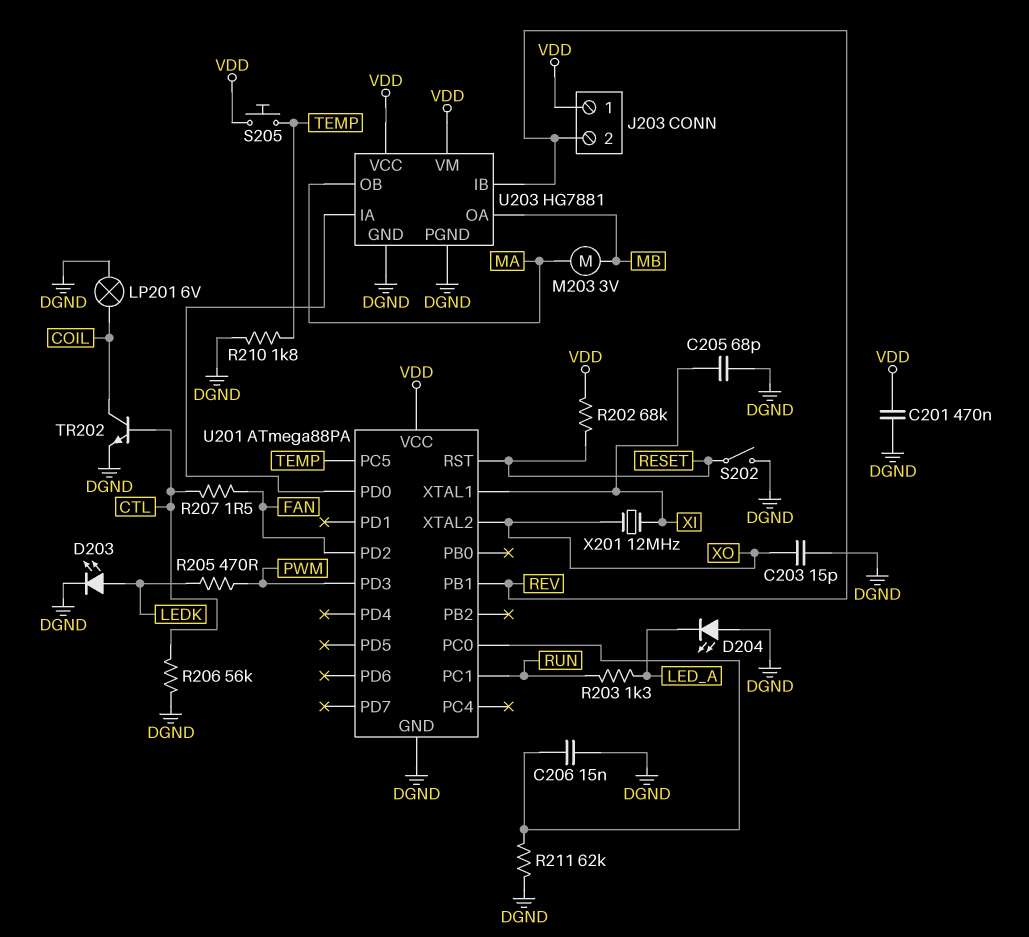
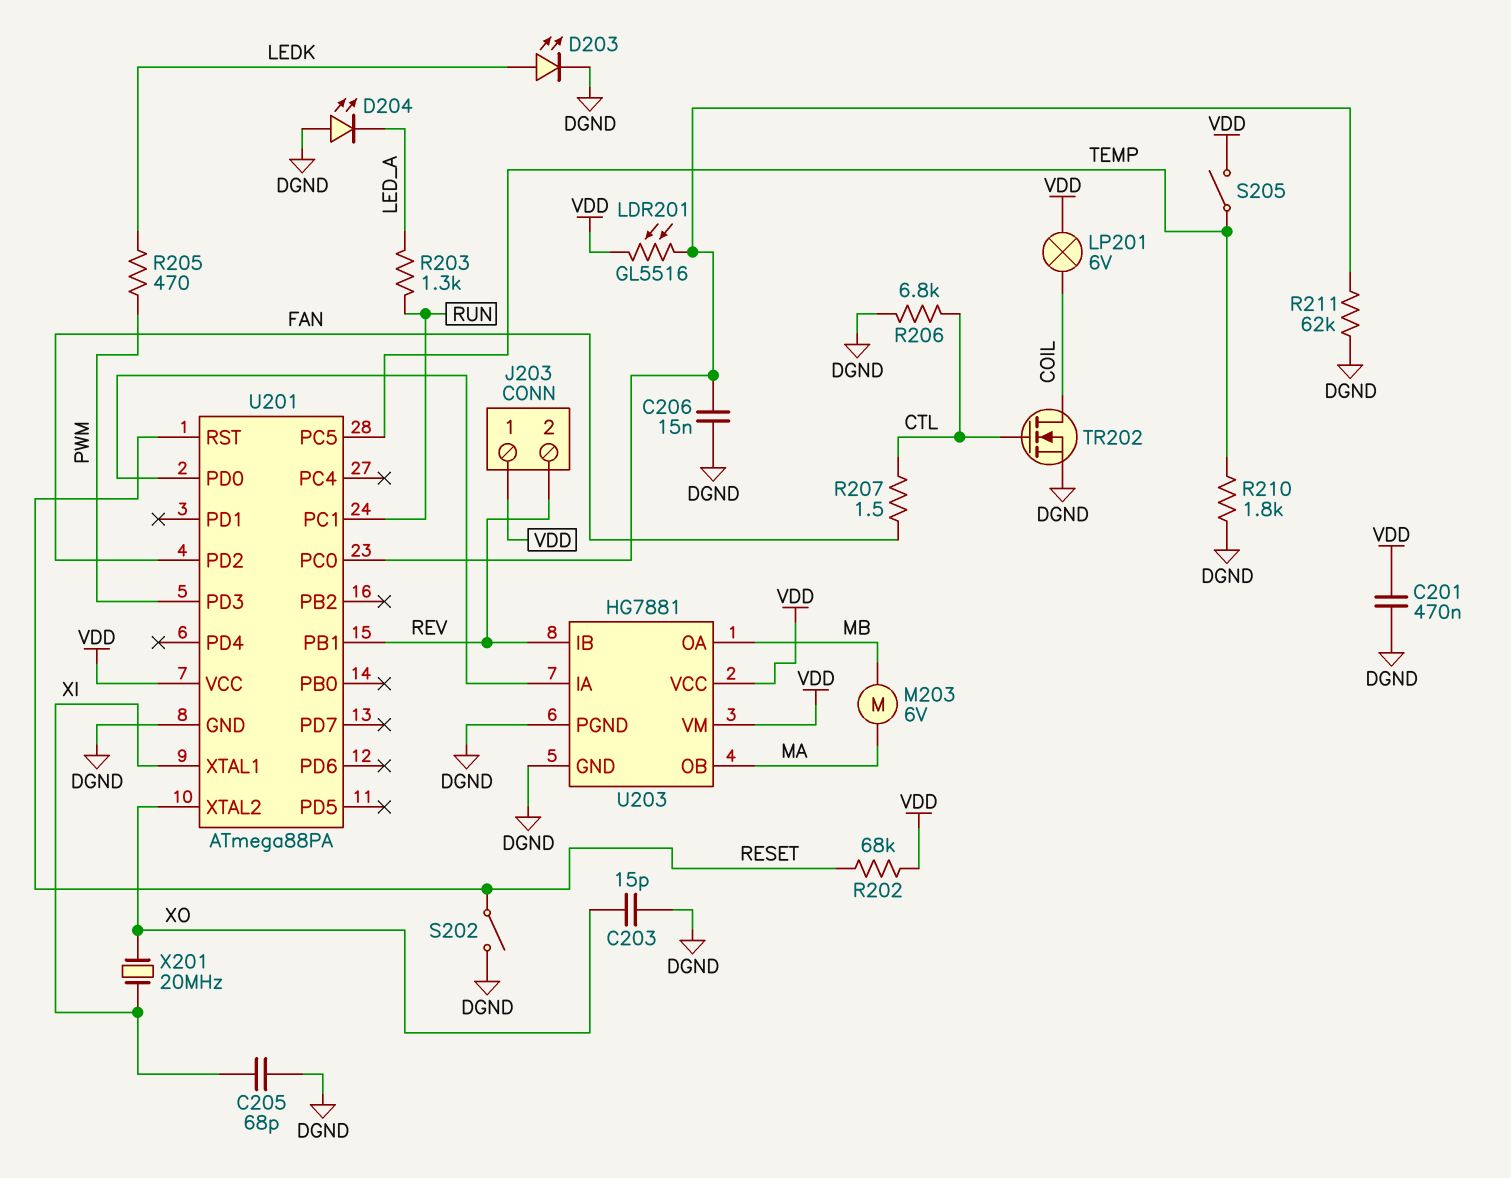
LDR201: none -> GL5516 (U201/PC0, VDD)
LP201: lamp 6V (COIL, DGND) -> lamp 6V (COIL, VDD)
M203: motor 3V (MA, MB) -> motor 6V (MA, MB)
R206: 56k (CTL, DGND) -> 6.8k (CTL, DGND)
S205: button (TEMP, VDD) -> switch (TEMP, VDD)
TR202: NPN (B CTL, C COIL, E DGND) -> NMOS (G CTL, D COIL, S DGND)
X201: 12MHz (XI, XO) -> 20MHz (XI, XO)

